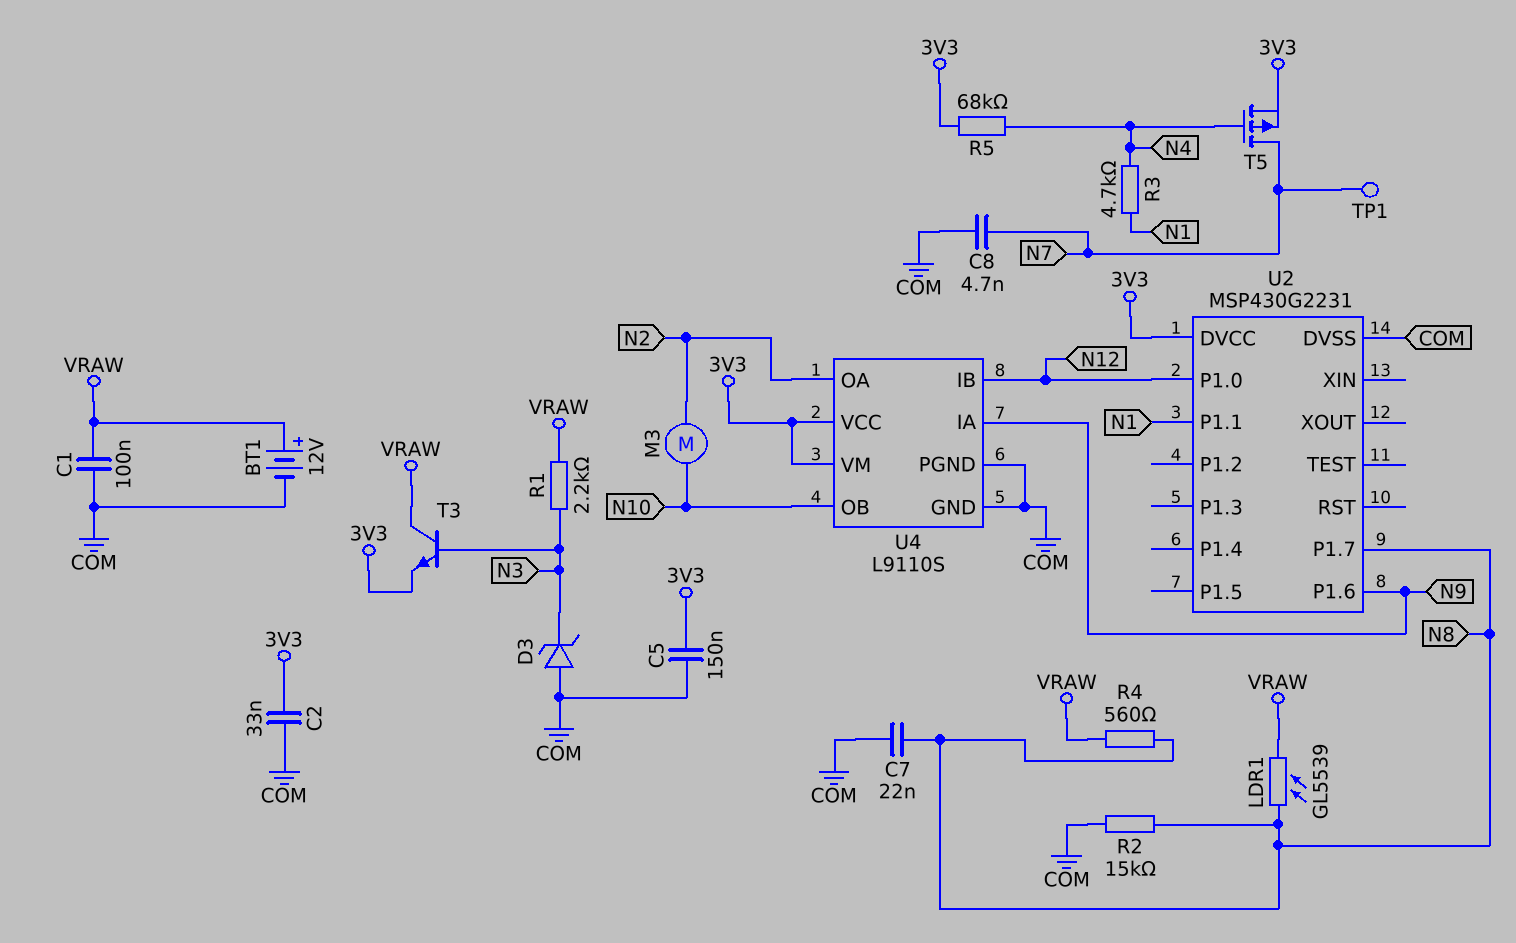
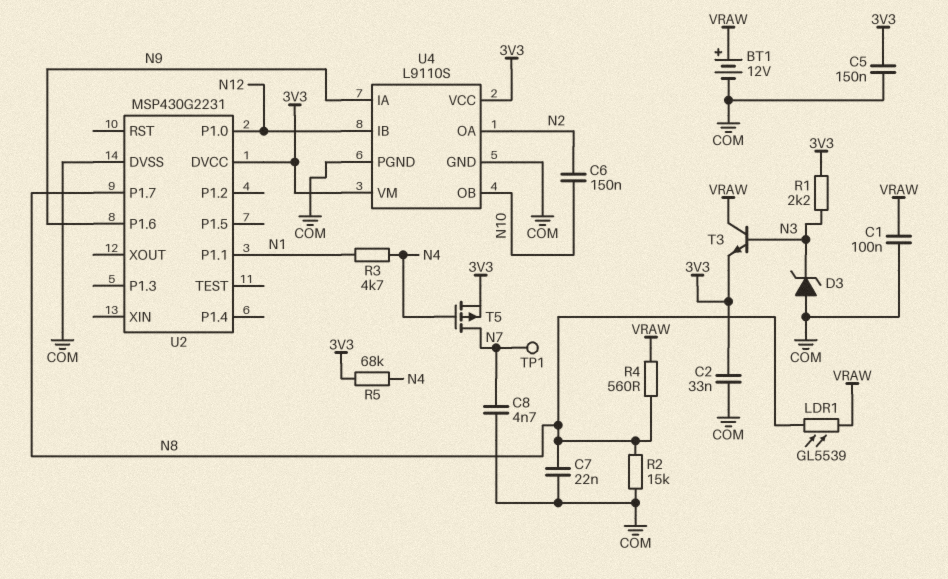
C6: none -> 150nF (N2, N10)
M3: motor (N2, N10) -> none
R1: 2.2k (N3, VRAW) -> 2.2k (3V3, N3)

